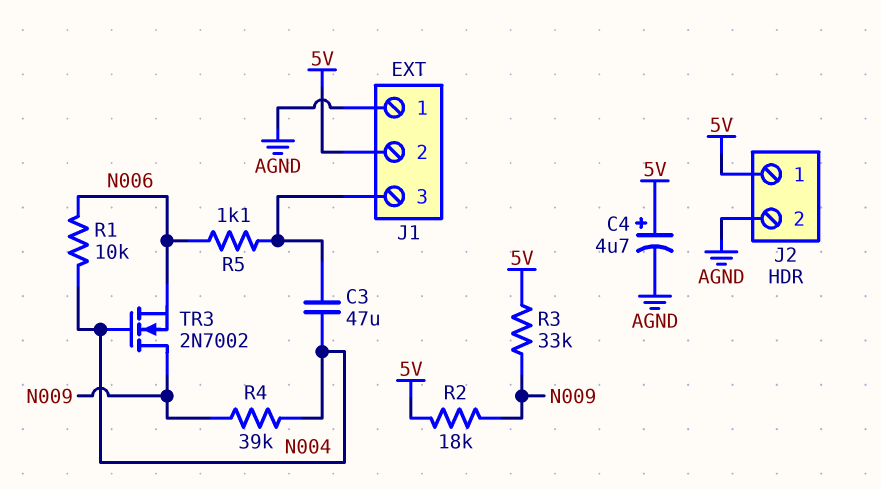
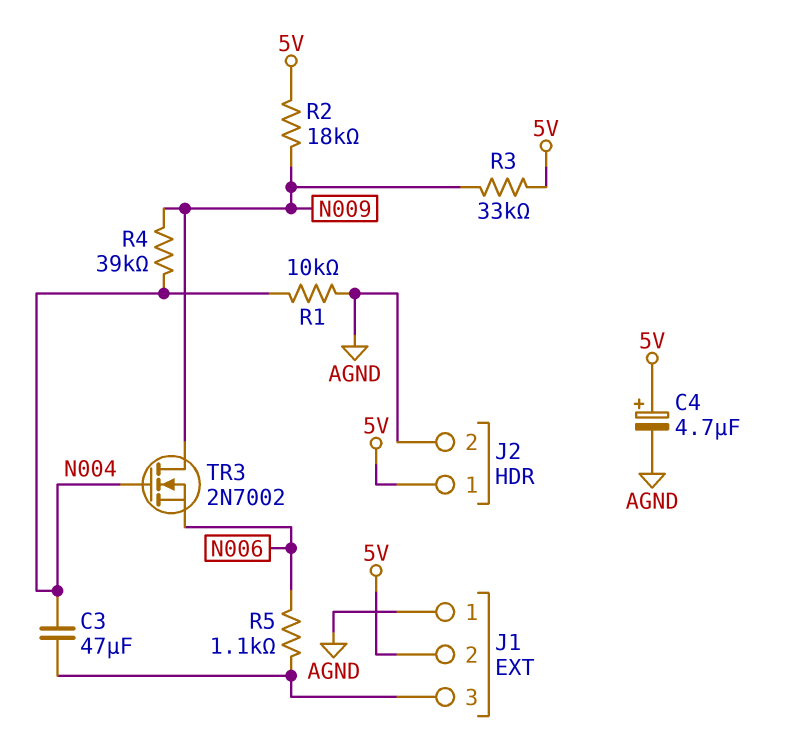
R1: 10k (N004, N006) -> 10k (AGND, N004)

